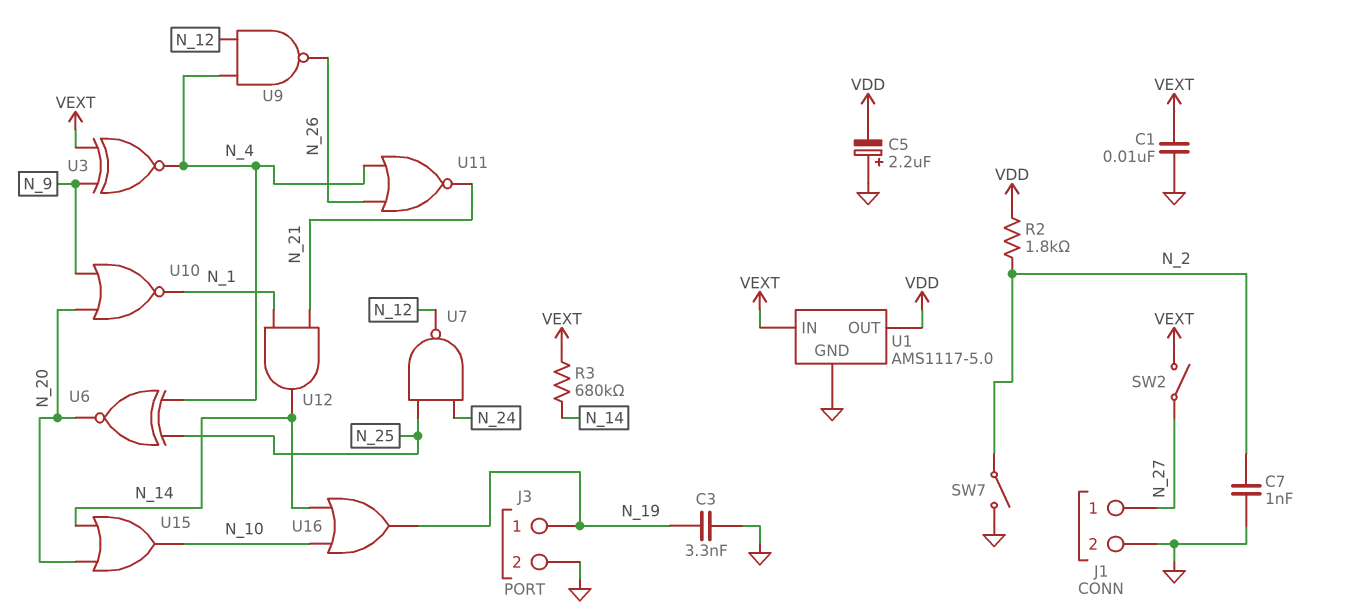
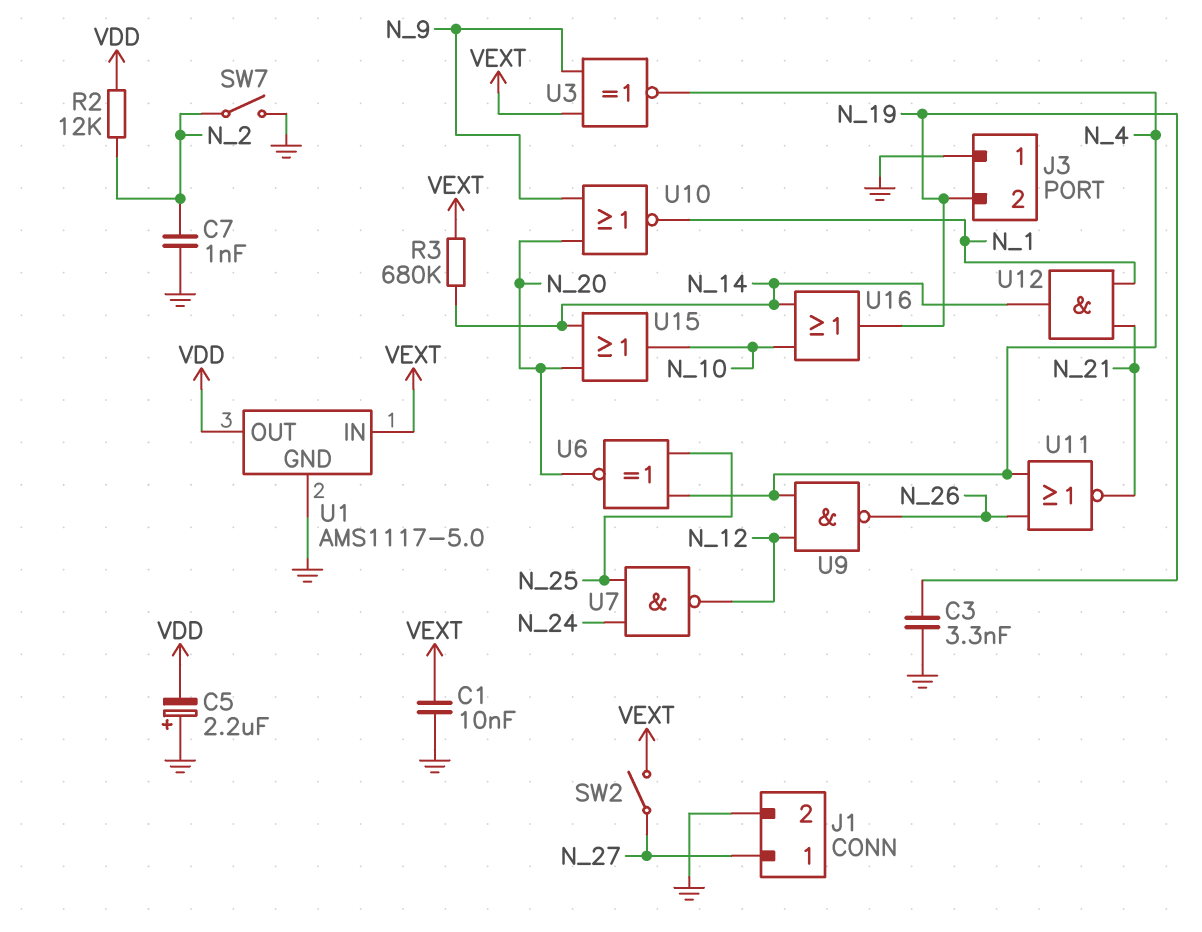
J3 pin 1: N_19 -> GND
J3 pin 2: GND -> N_19
R2: 1.8k (N_2, VDD) -> 12k (N_2, VDD)

